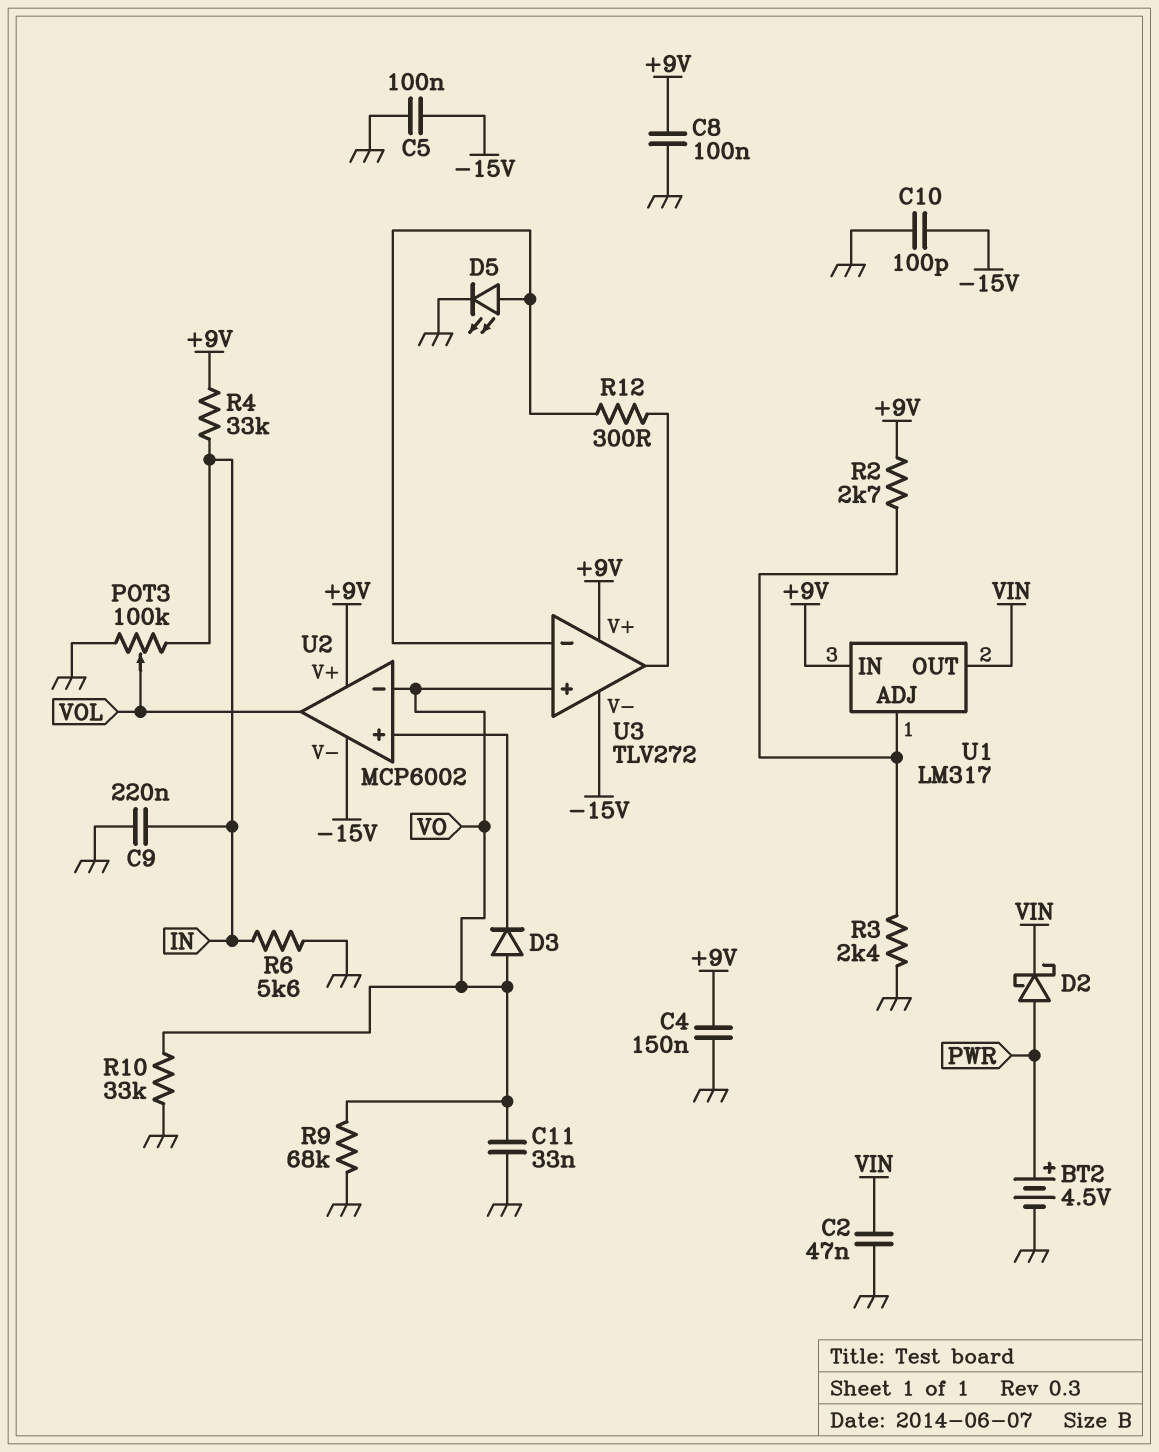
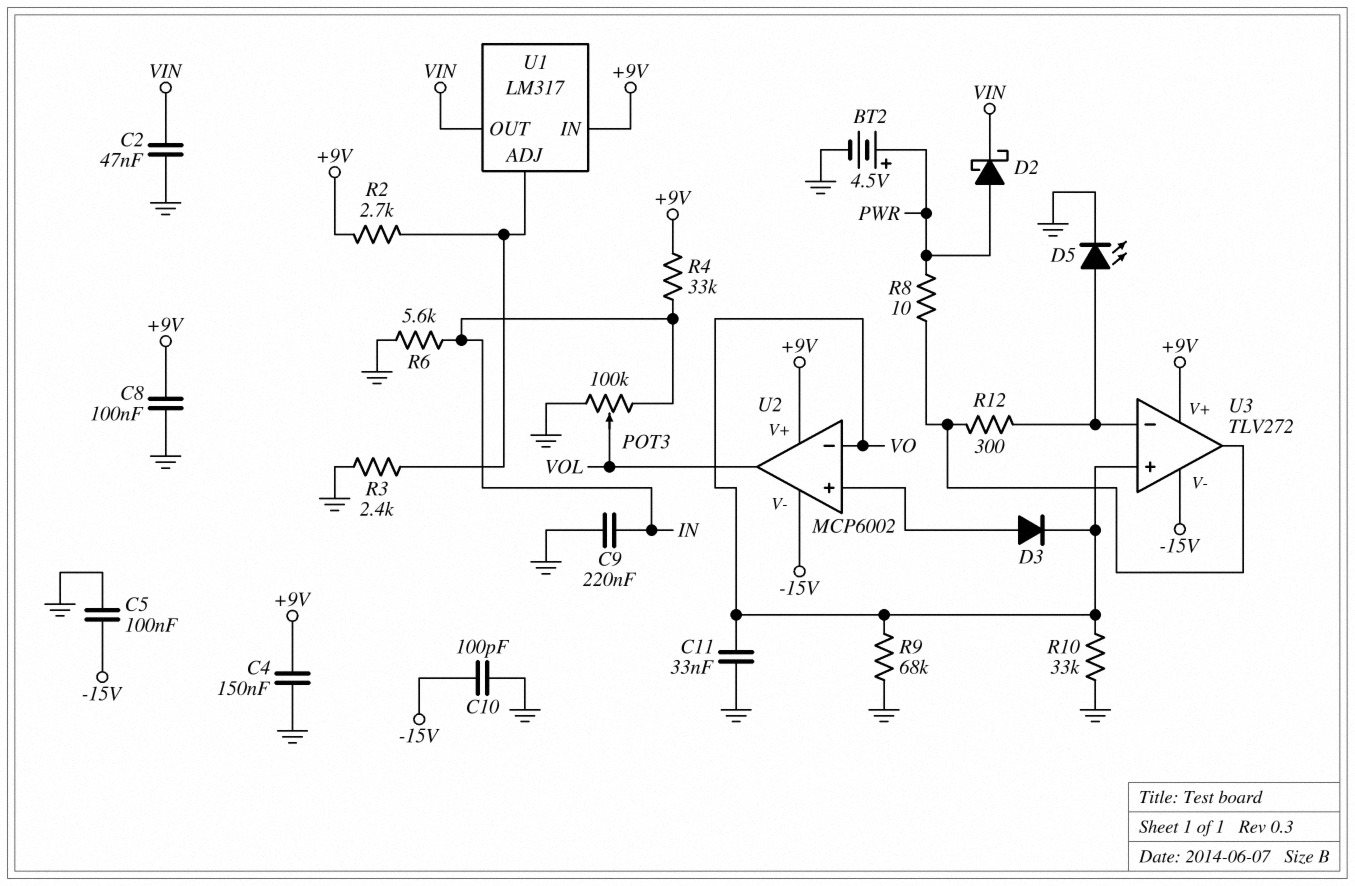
D3: diode (A VO, K U2/in+) -> diode (A U2/in+, K VO)
R8: none -> 10 (PWR, U3/out)

